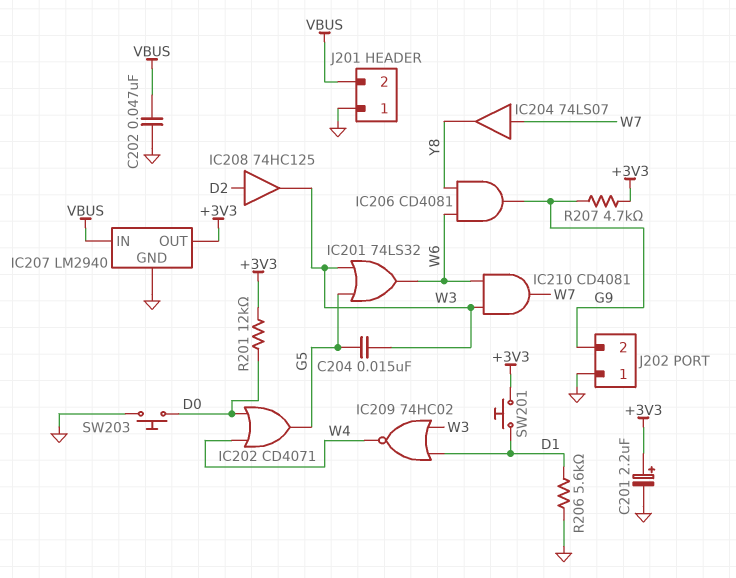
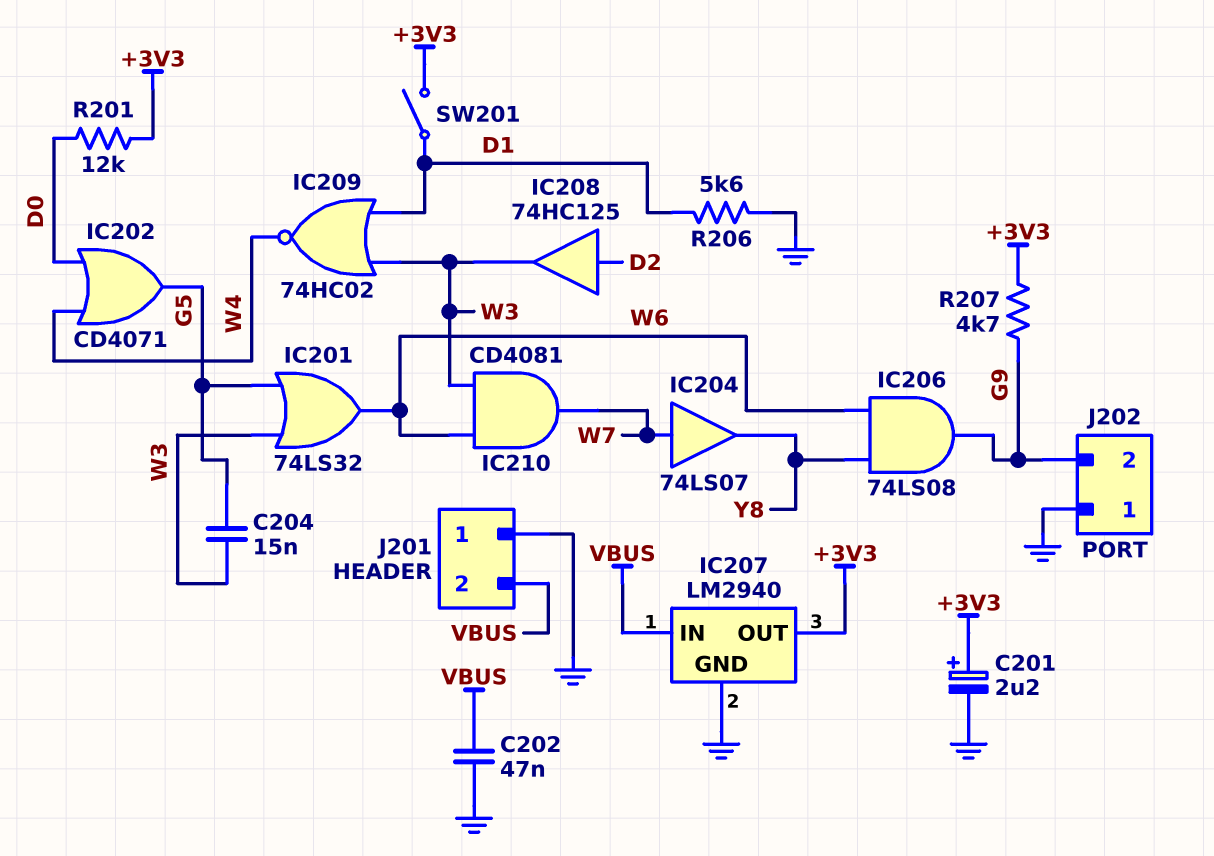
IC206: AND CD4081 (in W6, in Y8, out G9) -> AND 74LS08 (in W6, in Y8, out G9)
SW201: button (+3V3, D1) -> switch (+3V3, D1)
SW203: button (D0, GND) -> none

